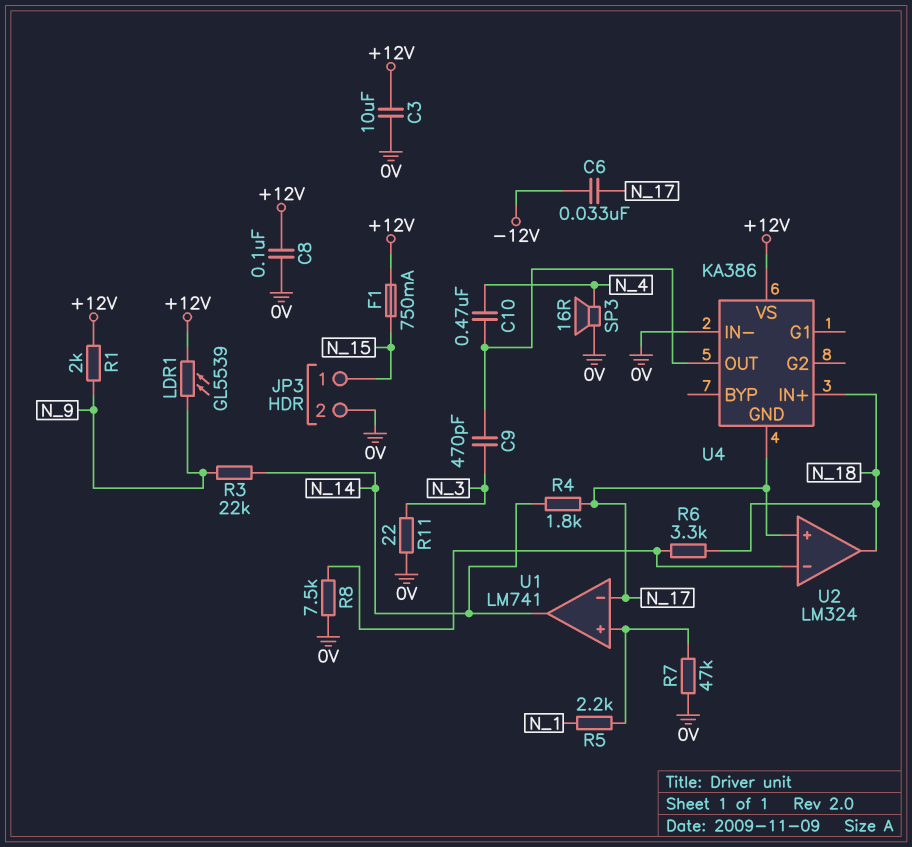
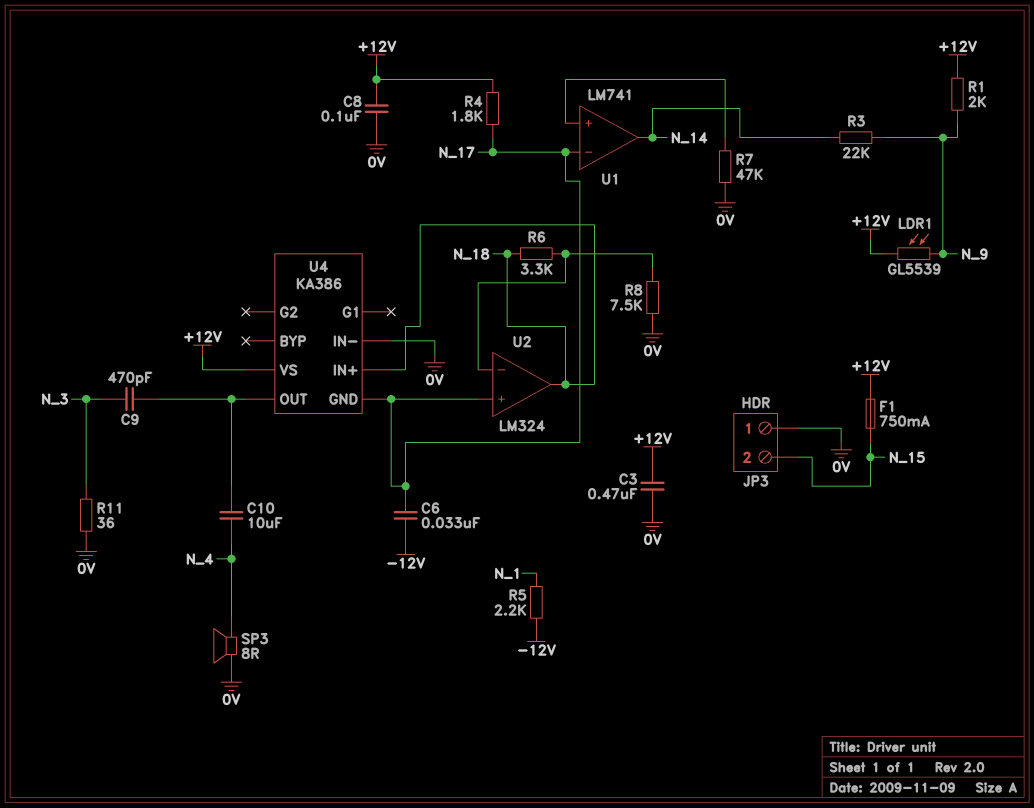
C3: 10uF (+12V, 0V) -> 470nF (+12V, 0V)
C10: 470nF (N_4, U4/OUT) -> 10uF (N_4, U4/OUT)
JP3 pin 1: N_15 -> 0V
JP3 pin 2: 0V -> N_15
R4: 1.8k (N_14, N_17) -> 1.8k (+12V, N_17)
R5: 2.2k (N_1, U1/in+) -> 2.2k (-12V, N_1)
R11: 22 (0V, N_3) -> 36 (0V, N_3)
SP3: speaker 16R (0V, N_4) -> speaker 8R (0V, N_4)

